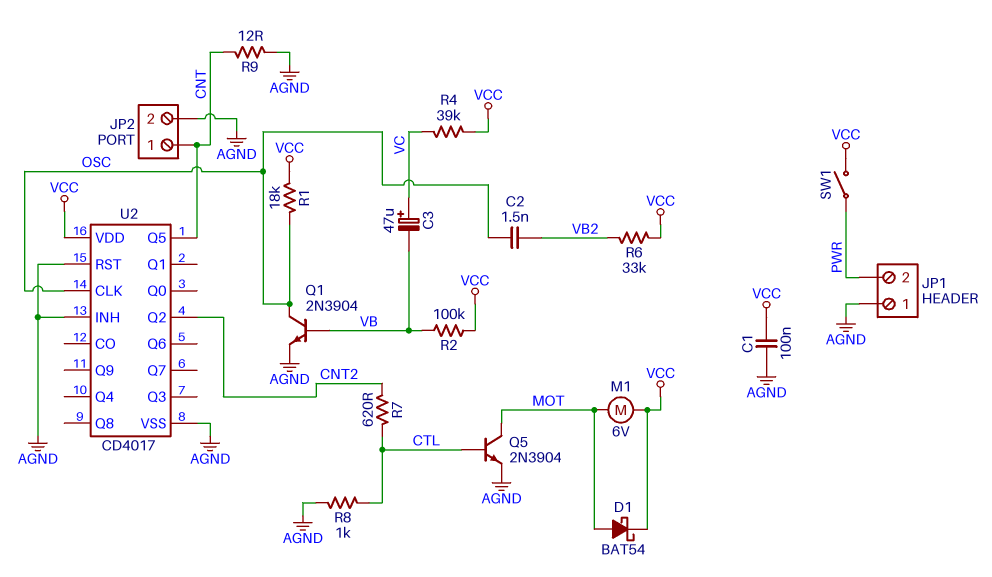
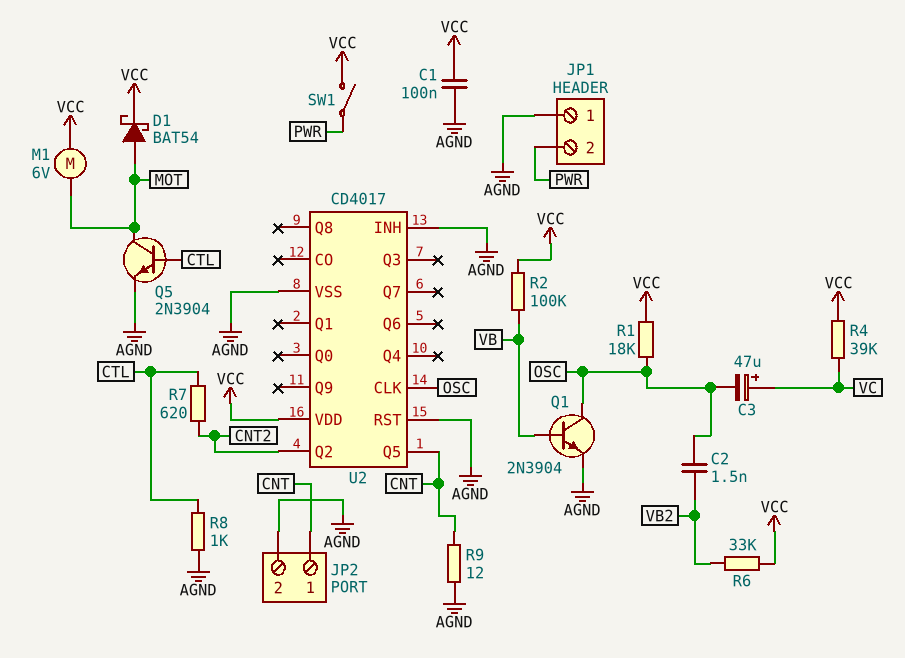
C3: 47uF (plus VC, minus VB) -> 47uF (plus VC, minus OSC)

